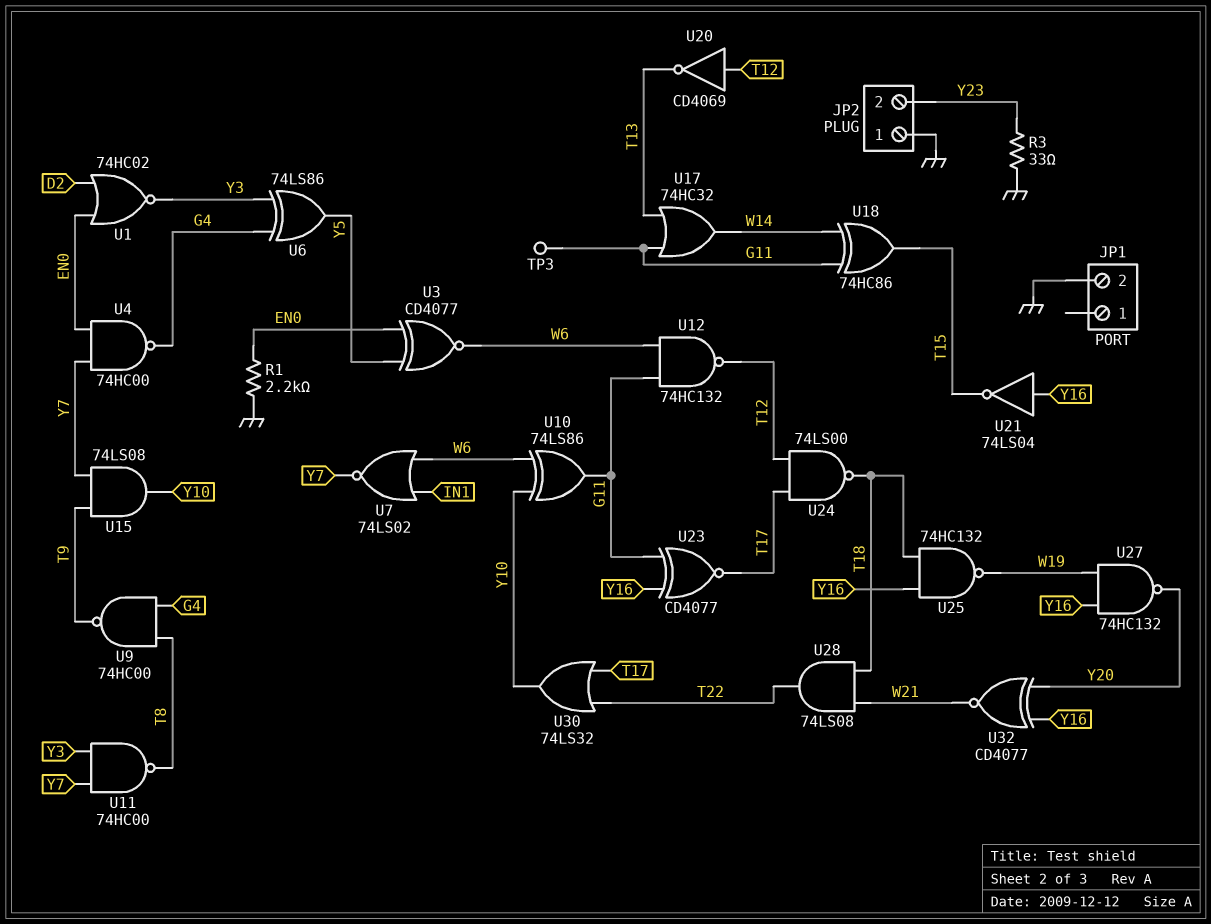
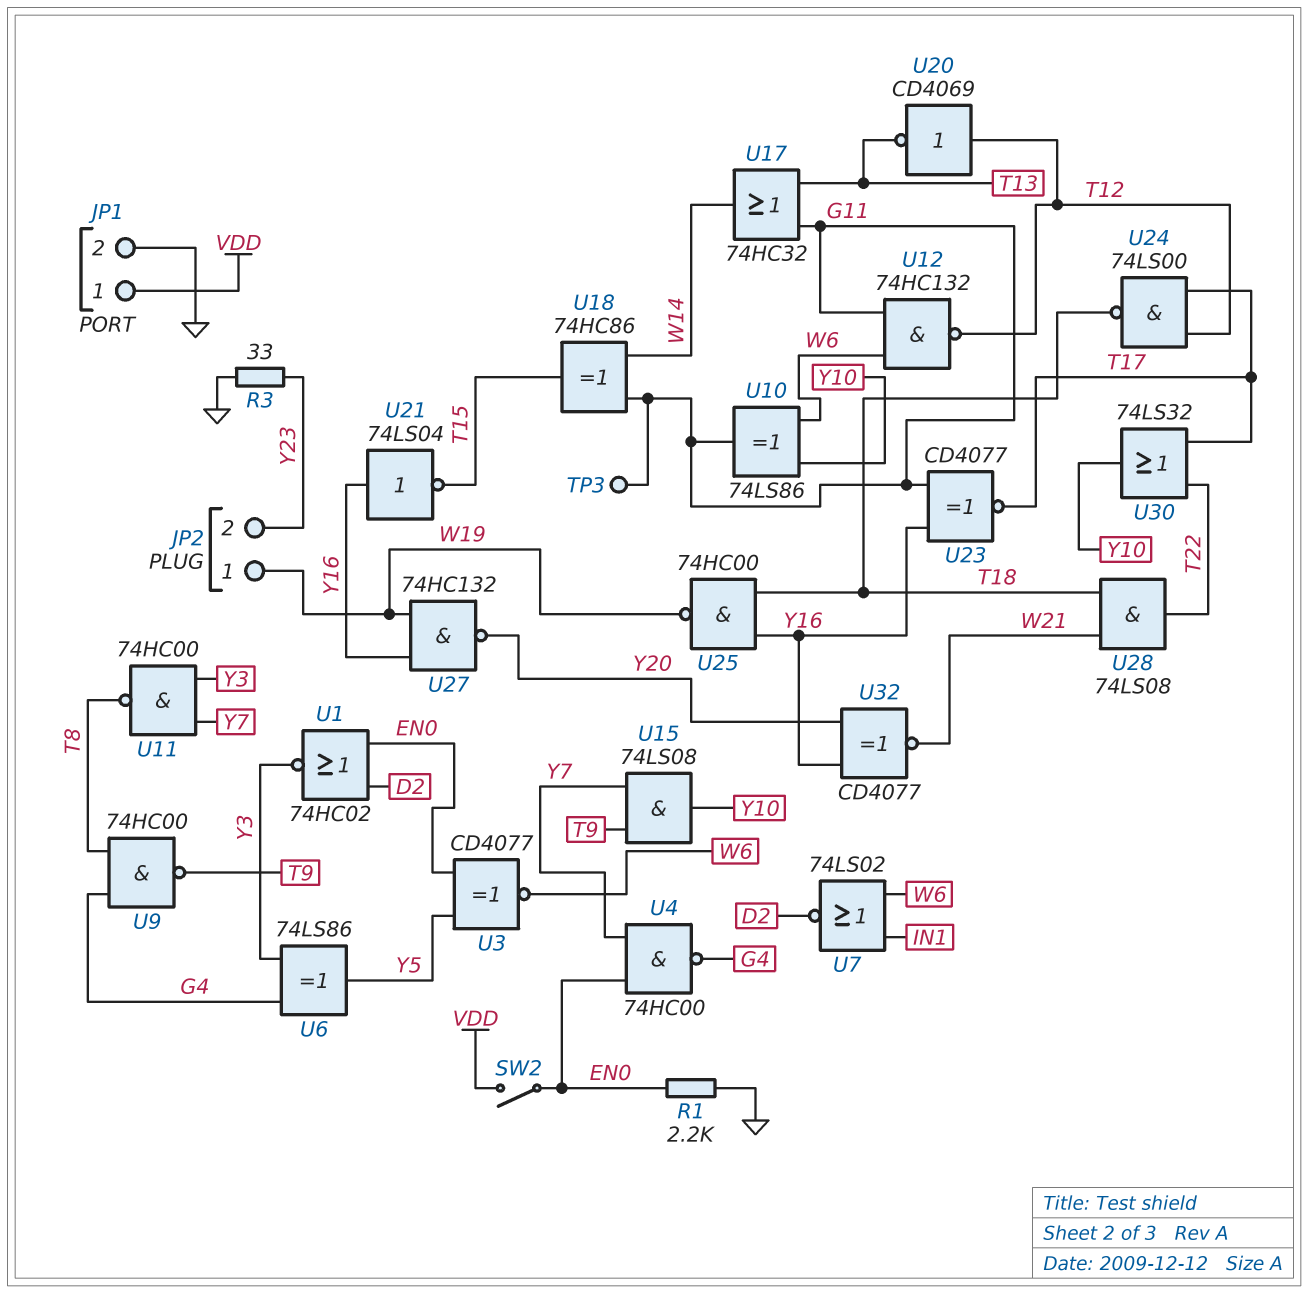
JP1 pin 1: none -> VDD
JP2 pin 1: GND -> W19
SW2: none -> switch (EN0, VDD)
U7: NOR 74LS02 (in IN1, in W6, out Y7) -> NOR 74LS02 (in IN1, in W6, out D2)
U25: NAND 74HC132 (in T18, in Y16, out W19) -> NAND 74HC00 (in T18, in Y16, out W19)

